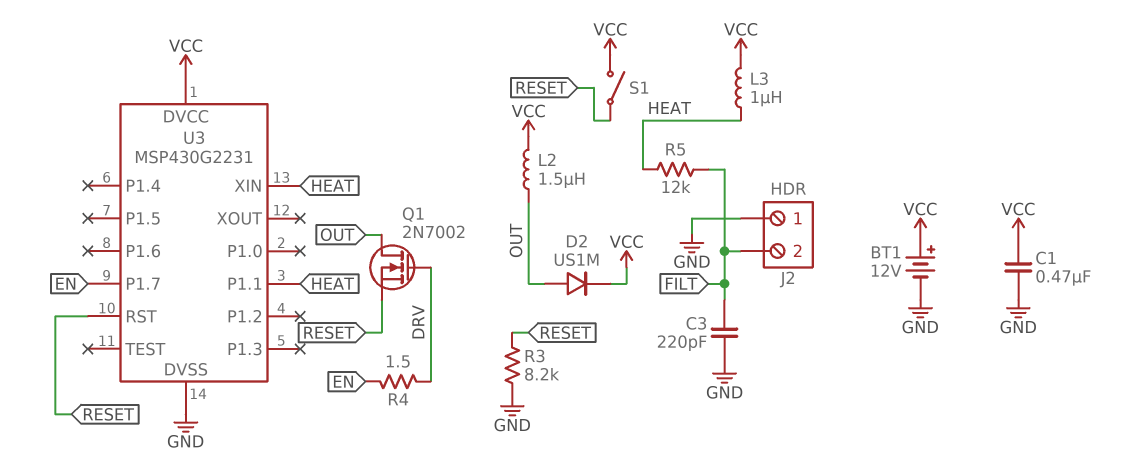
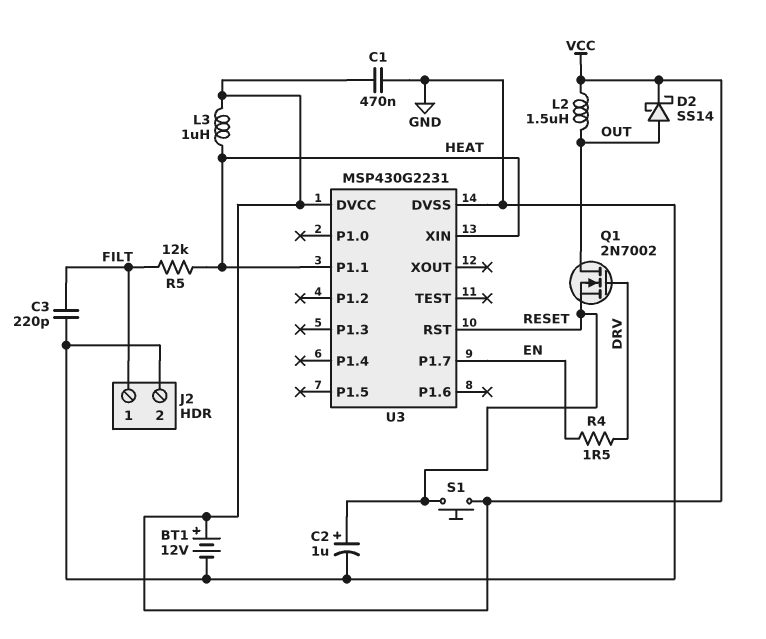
C2: none -> 1uF (plus RESET, minus GND)
D2: diode US1M (A OUT, K VCC) -> schottky SS14 (A OUT, K VCC)
J2 pin 1: GND -> FILT
J2 pin 2: FILT -> GND
R3: 8.2k (GND, RESET) -> none
S1: switch (RESET, VCC) -> button (RESET, VCC)

